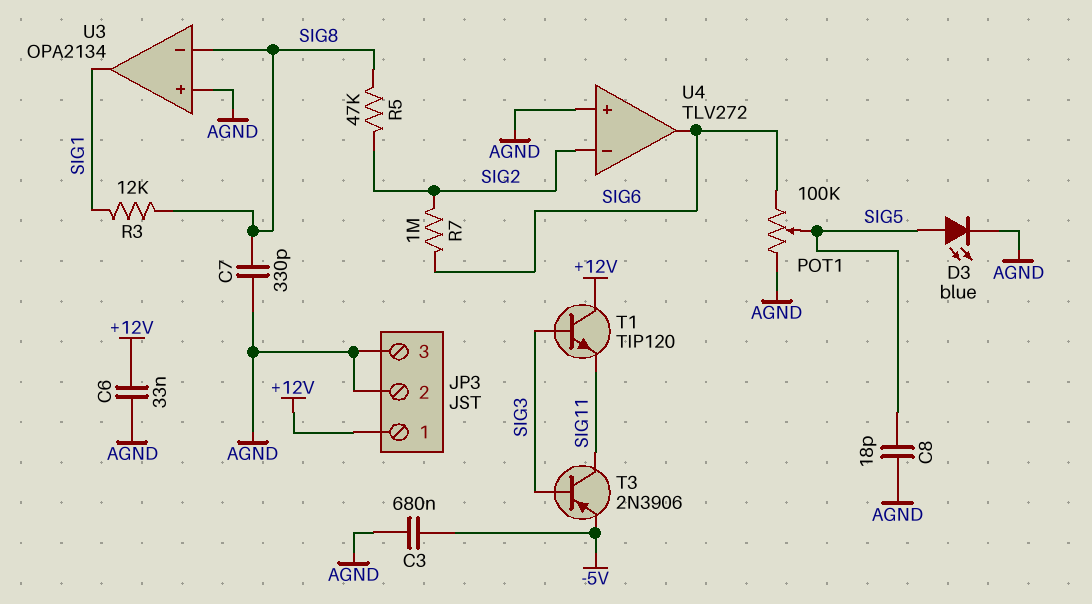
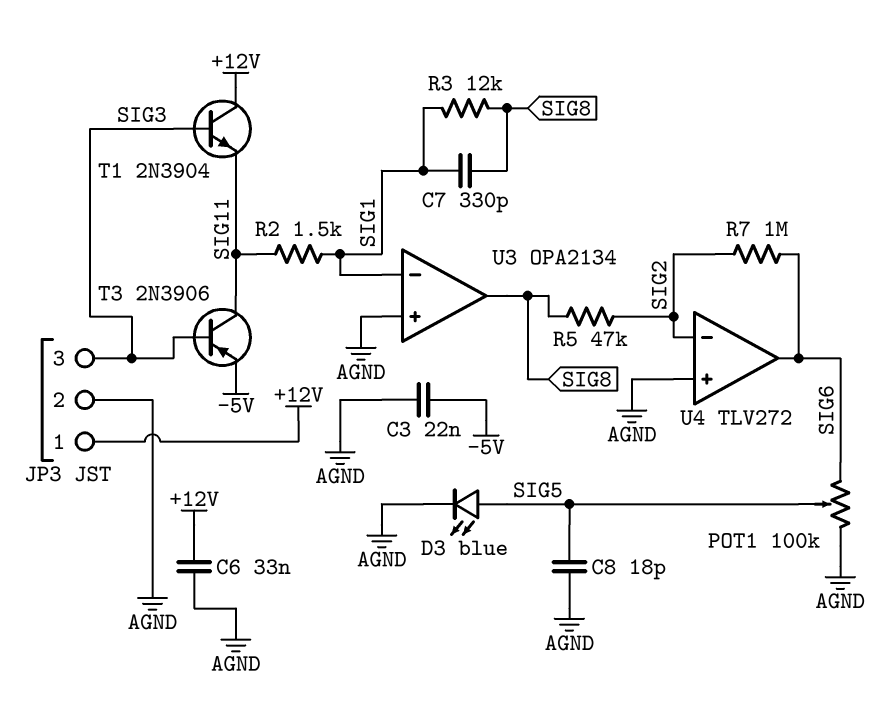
C3: 680nF (-5V, AGND) -> 22nF (-5V, AGND)
C7: 330pF (AGND, SIG8) -> 330pF (SIG1, SIG8)
JP3 pin 3: AGND -> SIG3
R2: none -> 1.5k (SIG1, SIG11)
T1: NPN TIP120 (B SIG3, C +12V, E SIG11) -> NPN 2N3904 (B SIG3, C +12V, E SIG11)
U3 pin in-: SIG8 -> SIG1
U3 pin out: SIG1 -> SIG8

